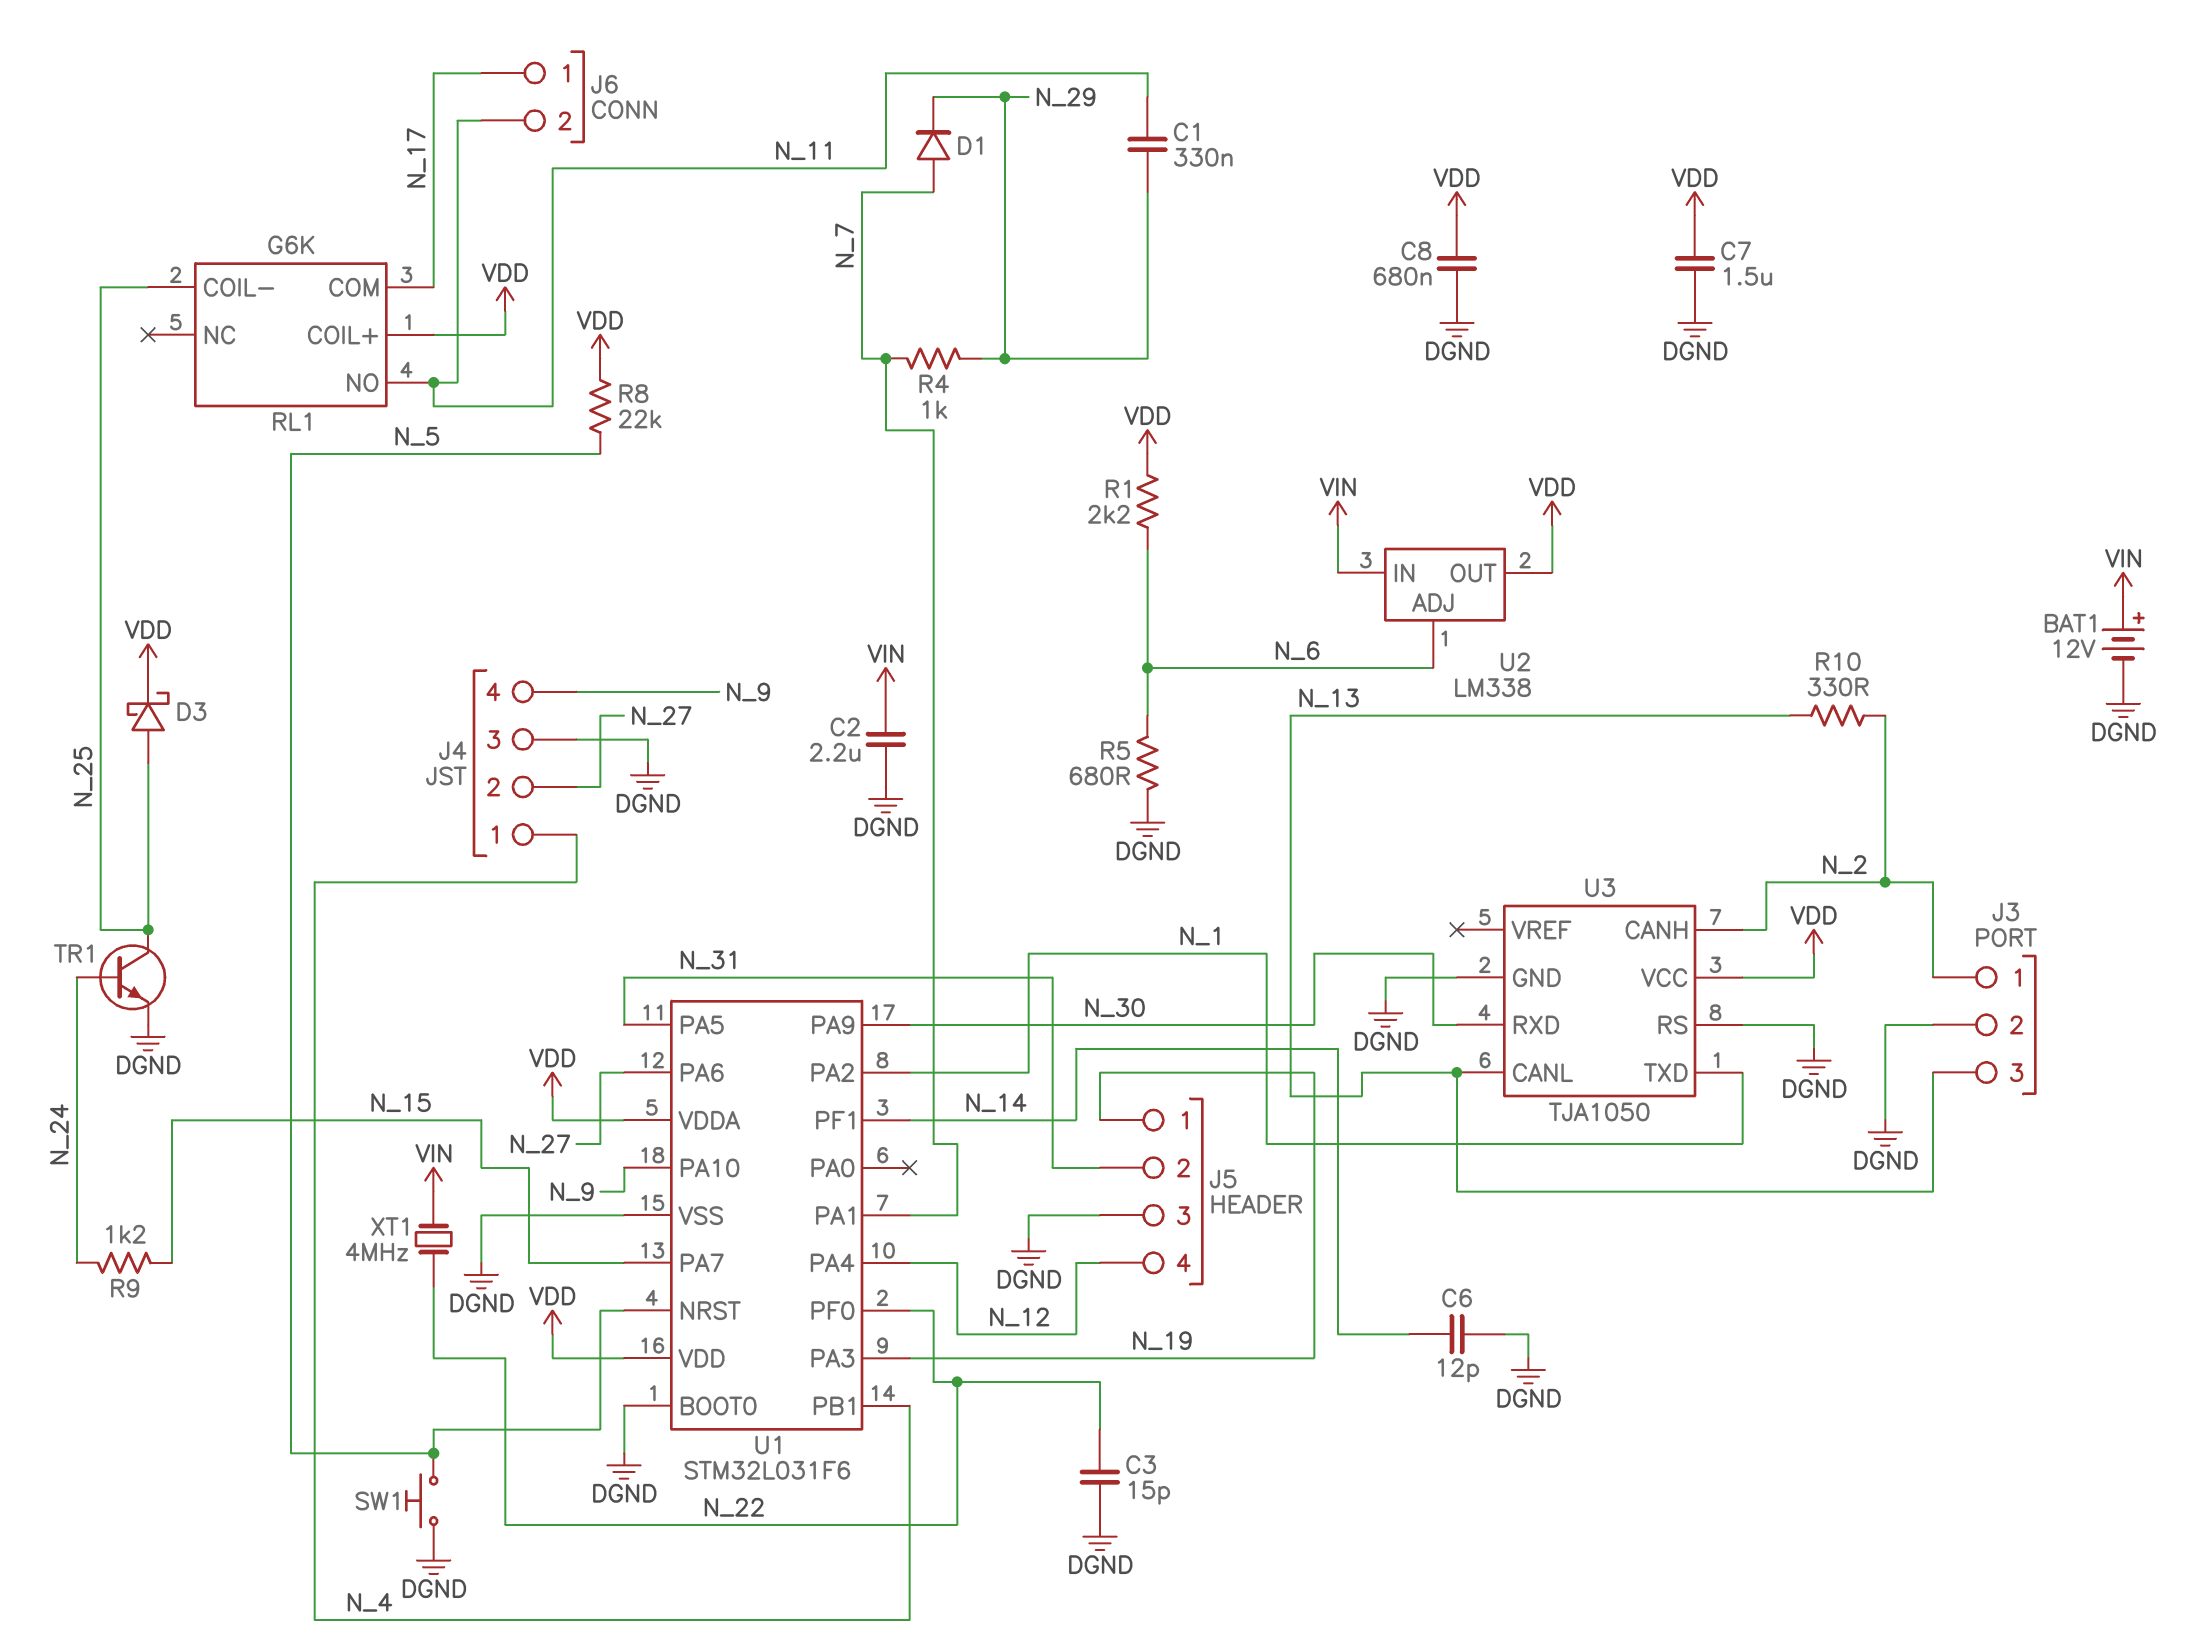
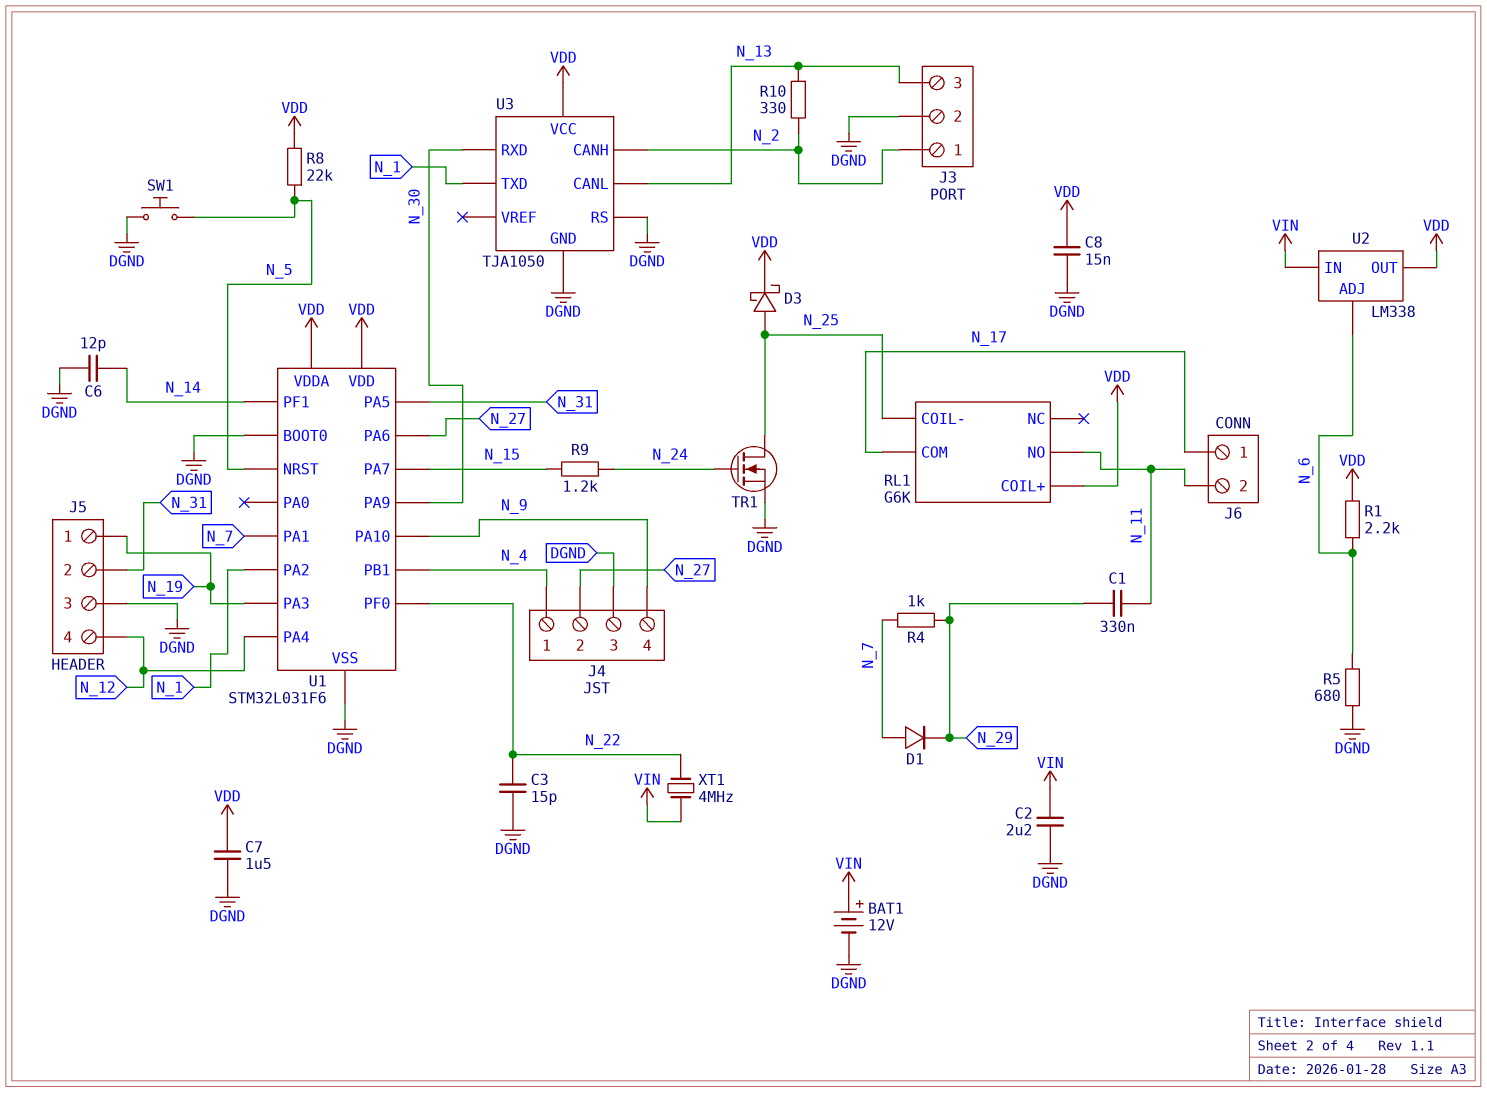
C8: 680nF (DGND, VDD) -> 15nF (DGND, VDD)
TR1: NPN (B N_24, C N_25, E DGND) -> NMOS (G N_24, D N_25, S DGND)

